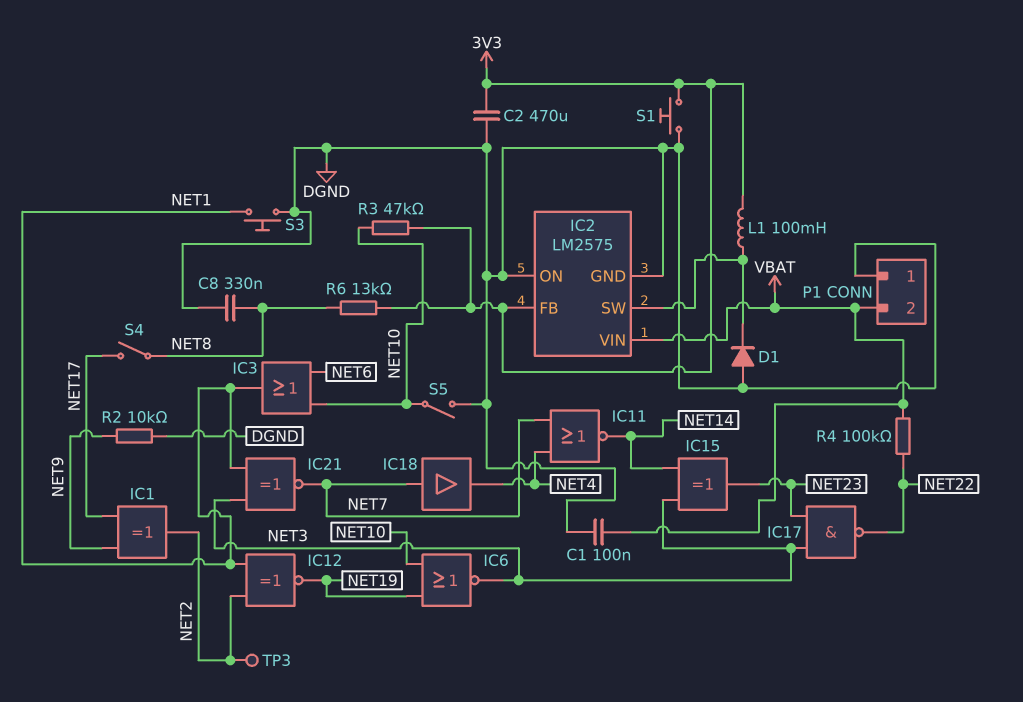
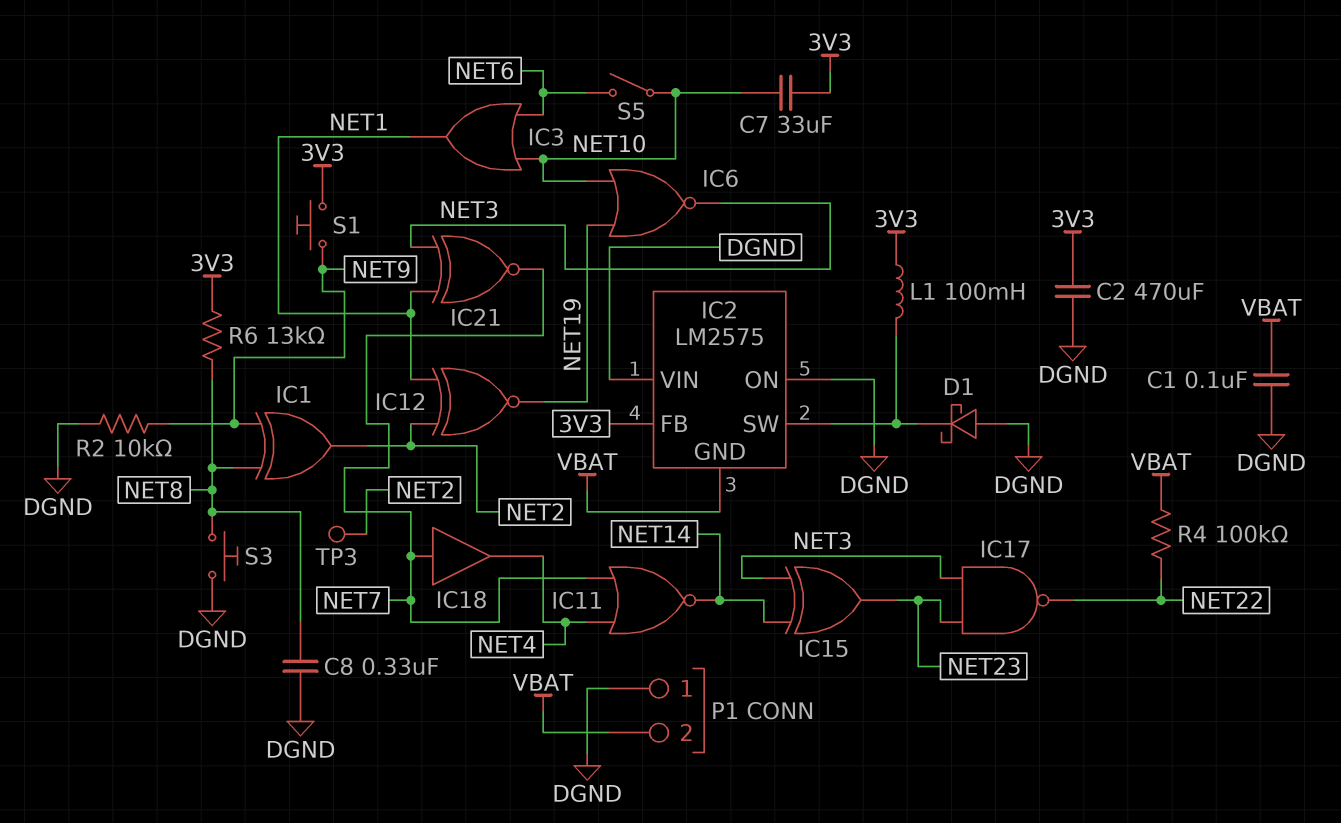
C7: none -> 33uF (3V3, NET10)
D1: diode (A DGND, K IC2/SW) -> schottky (A DGND, K IC2/SW)
IC1: XOR (in NET9, in NET17, out NET2) -> XOR (in NET8, in NET9, out NET2)
IC2 pin GND: DGND -> VBAT
IC2 pin VIN: VBAT -> DGND
R3: 47k (3V3, NET10) -> none
S1: button (3V3, DGND) -> button (3V3, NET9)
S3: button (DGND, NET1) -> button (DGND, NET8)
S4: switch (NET8, NET17) -> none
S5: switch (DGND, NET10) -> switch (NET6, NET10)

